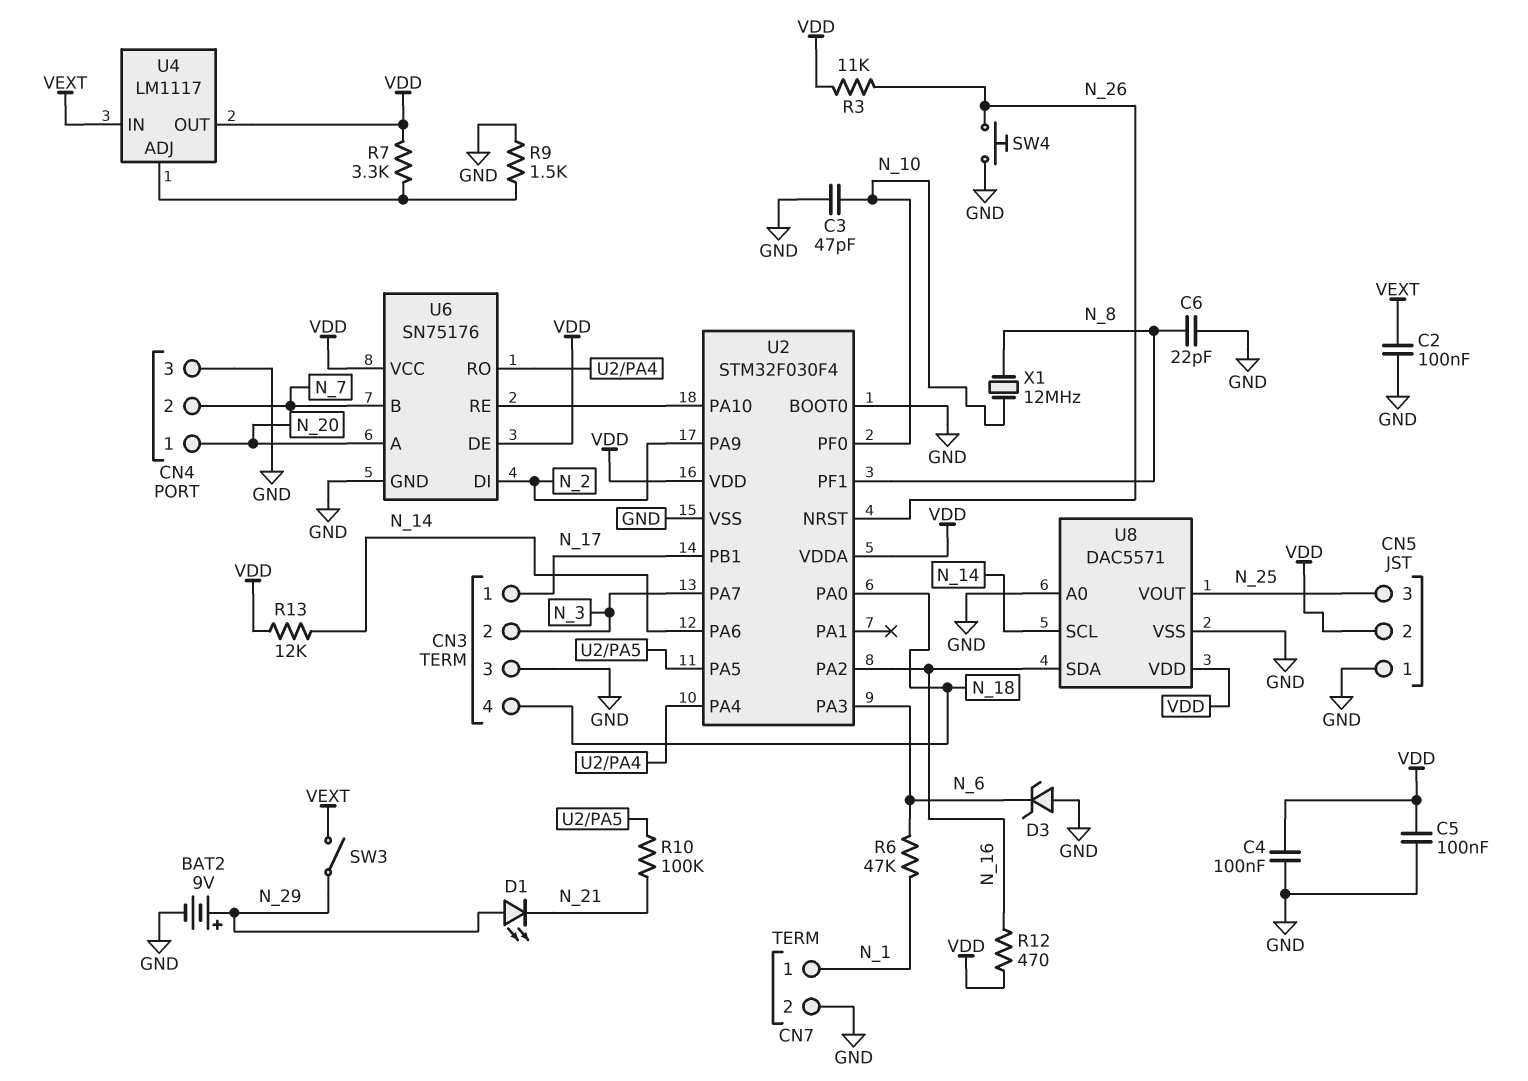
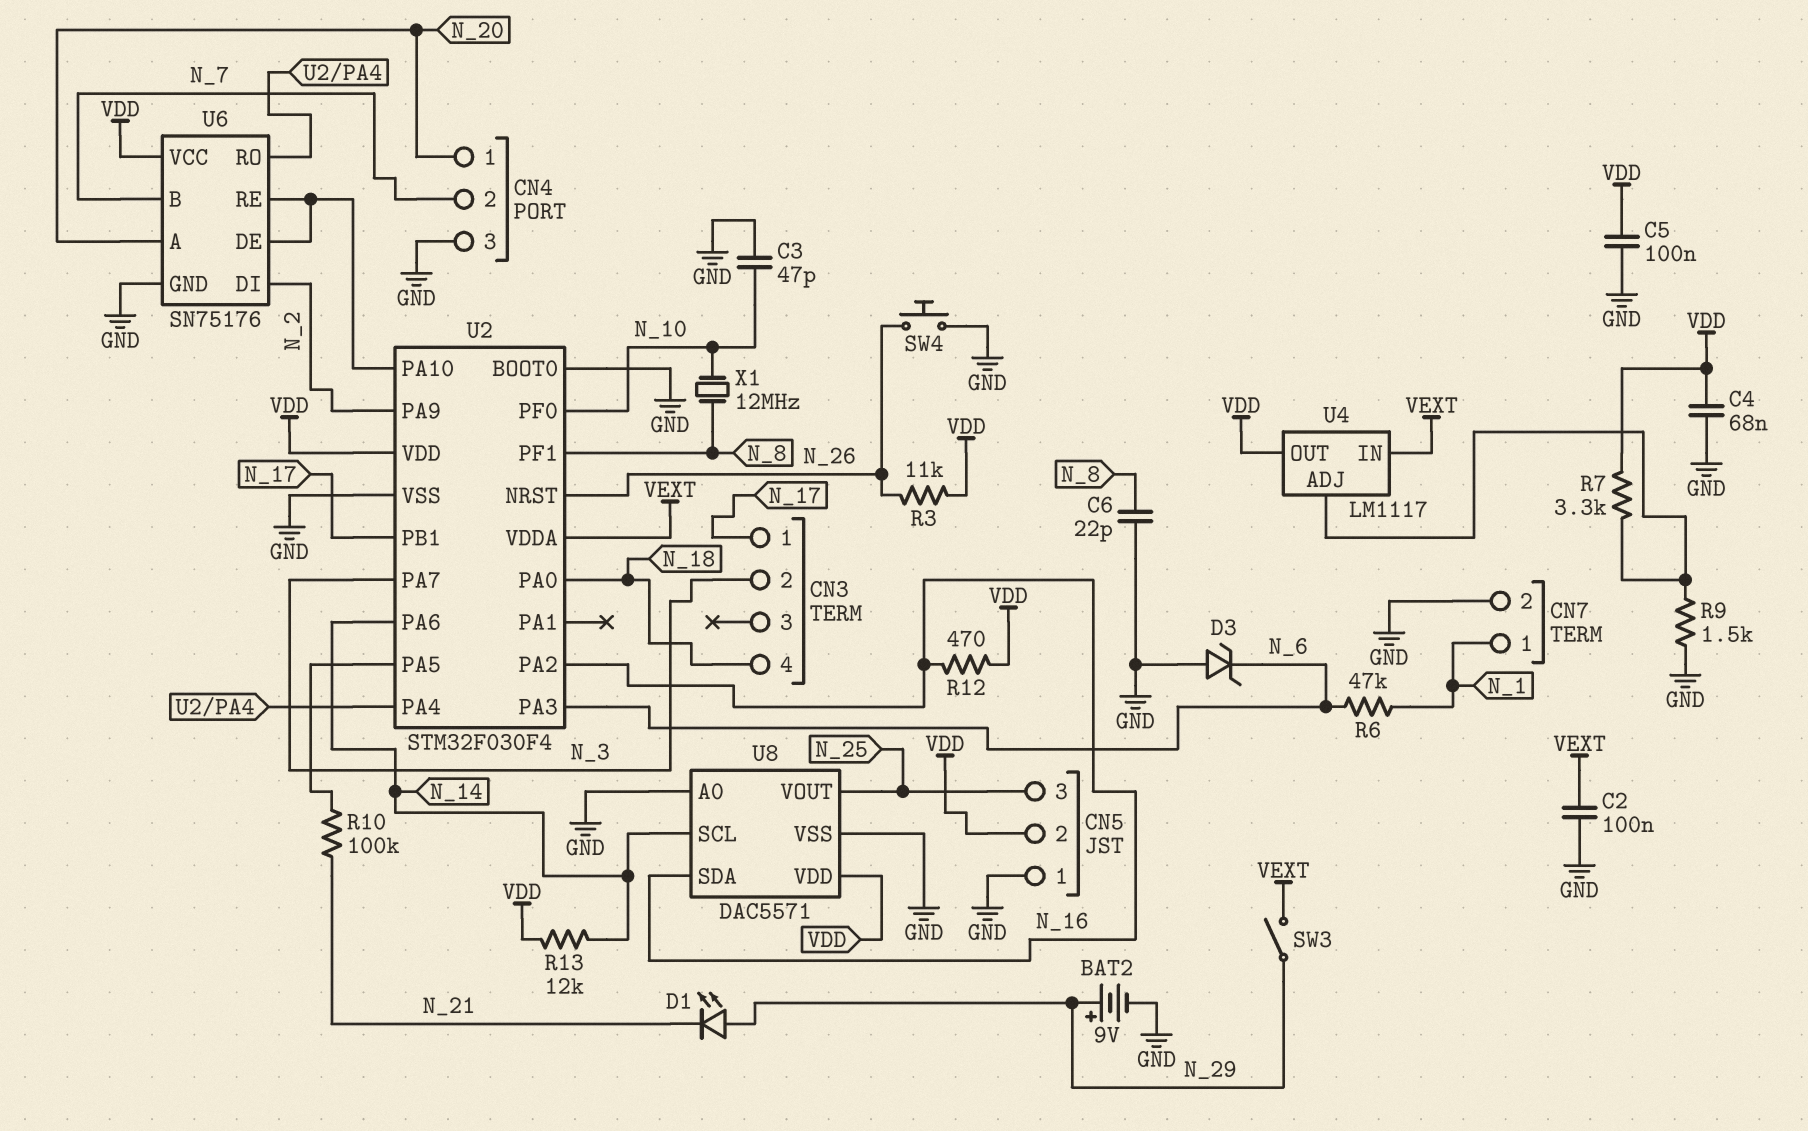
C4: 100nF (GND, VDD) -> 68nF (GND, VDD)
CN3 pin 3: GND -> none
U2 pin VDDA: VDD -> VEXT
U6 pin DE: VDD -> U2/PA10

